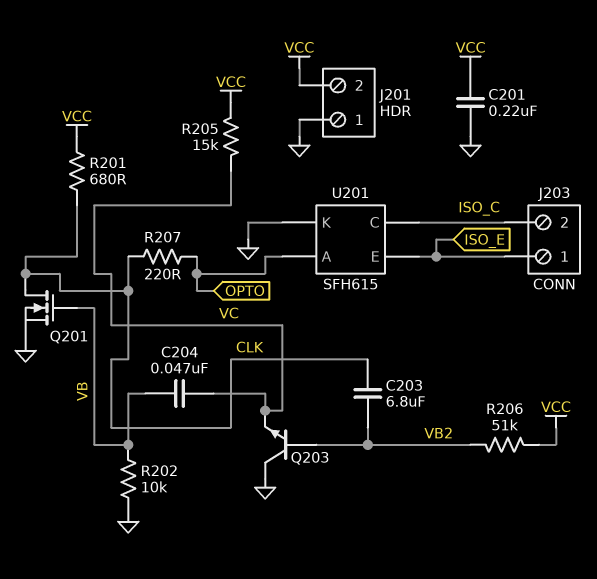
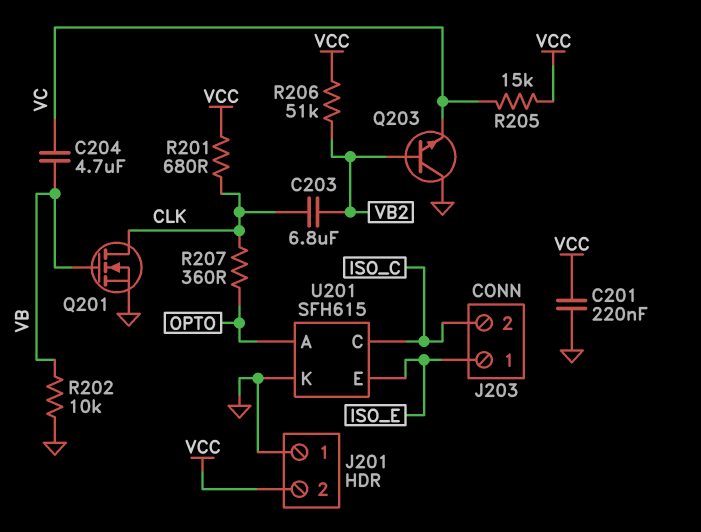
C204: 47nF (VB, VC) -> 4.7uF (VB, VC)
R207: 220 (CLK, OPTO) -> 360 (CLK, OPTO)

